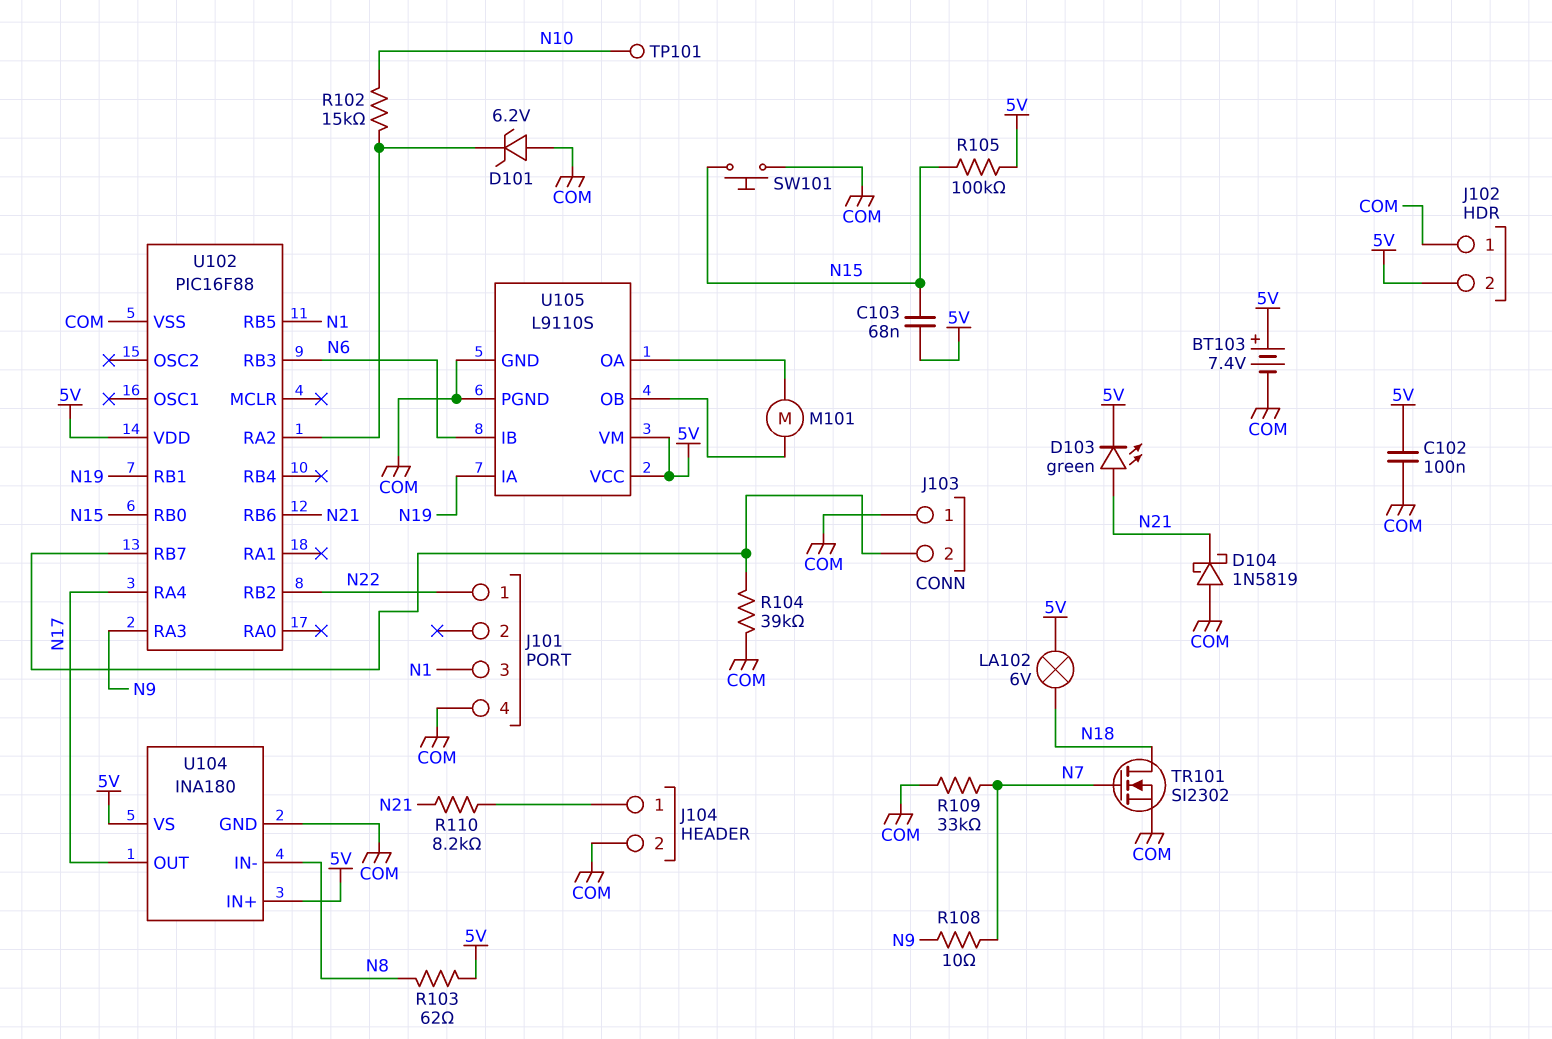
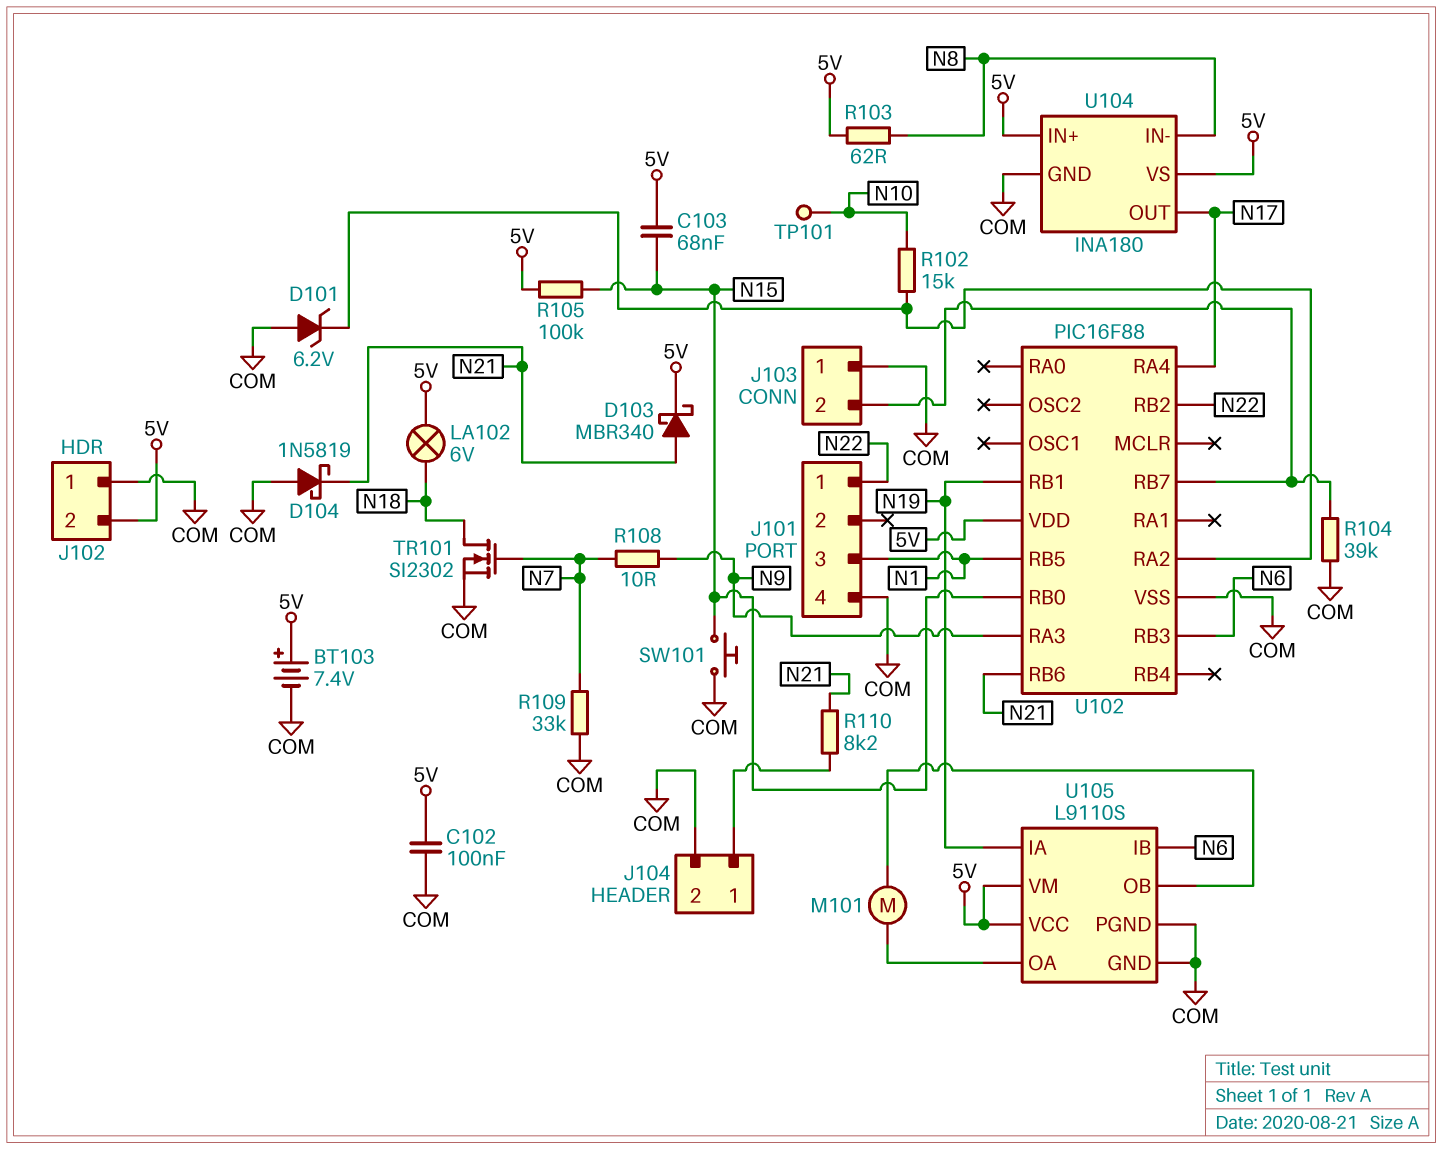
D103: LED green (A N21, K 5V) -> schottky MBR340 (A N21, K 5V)

